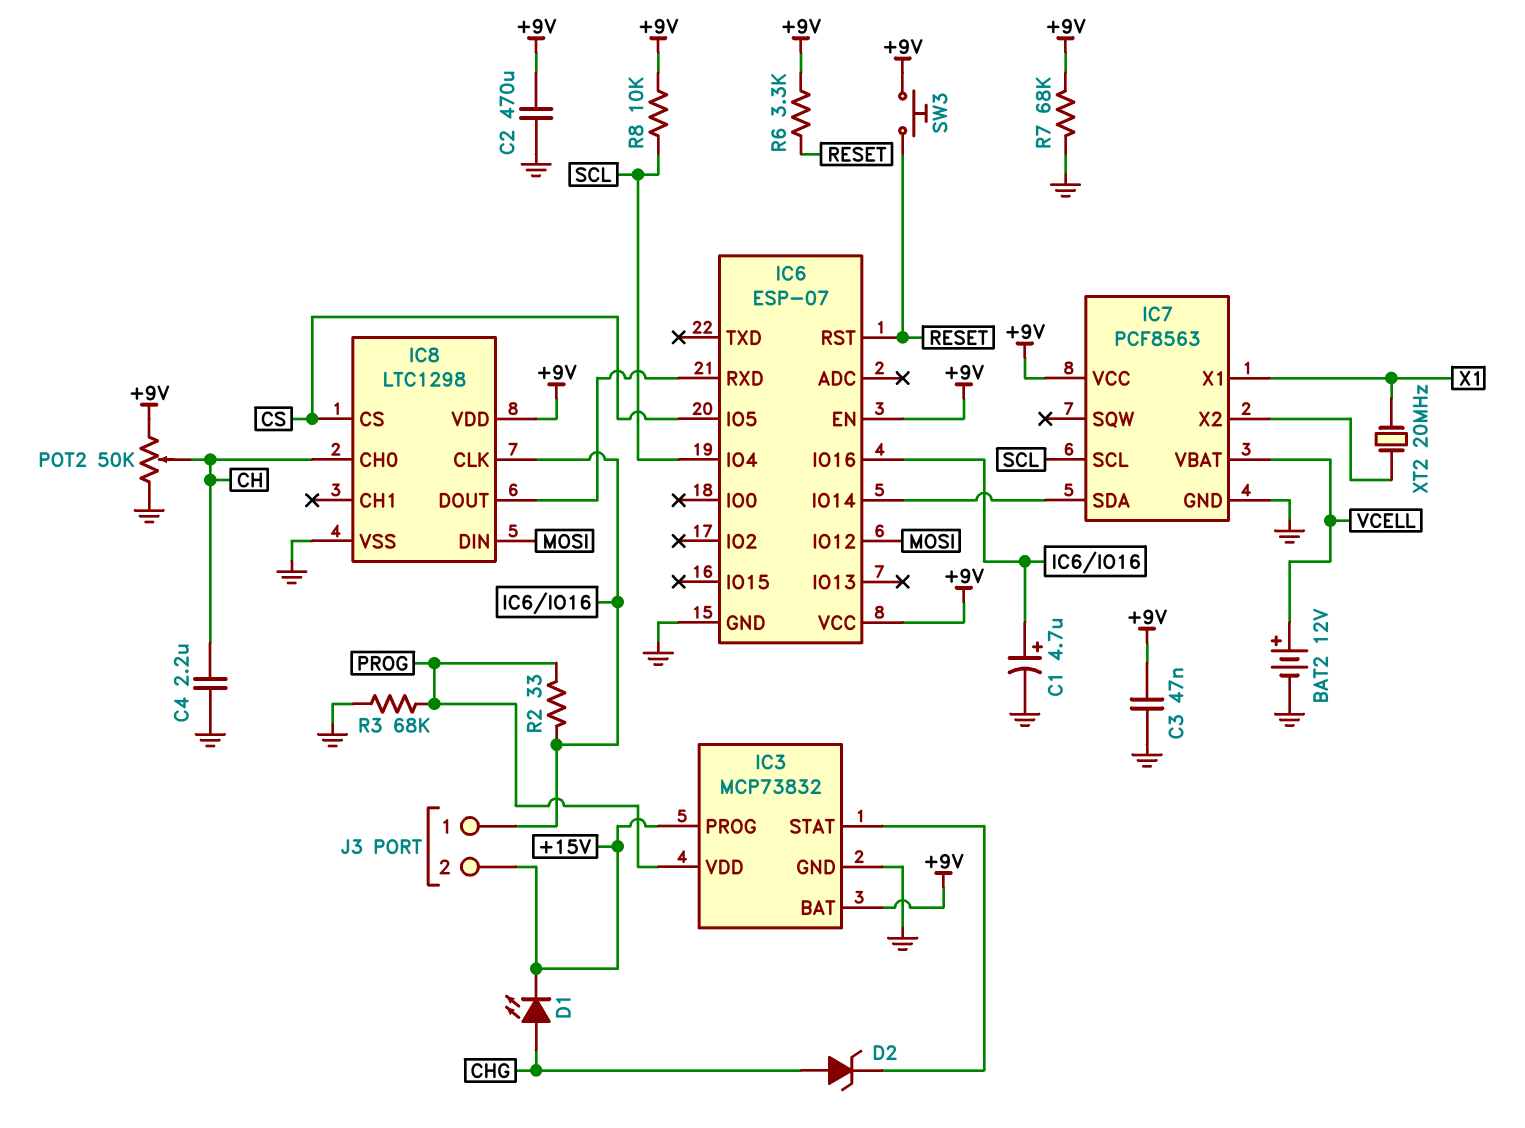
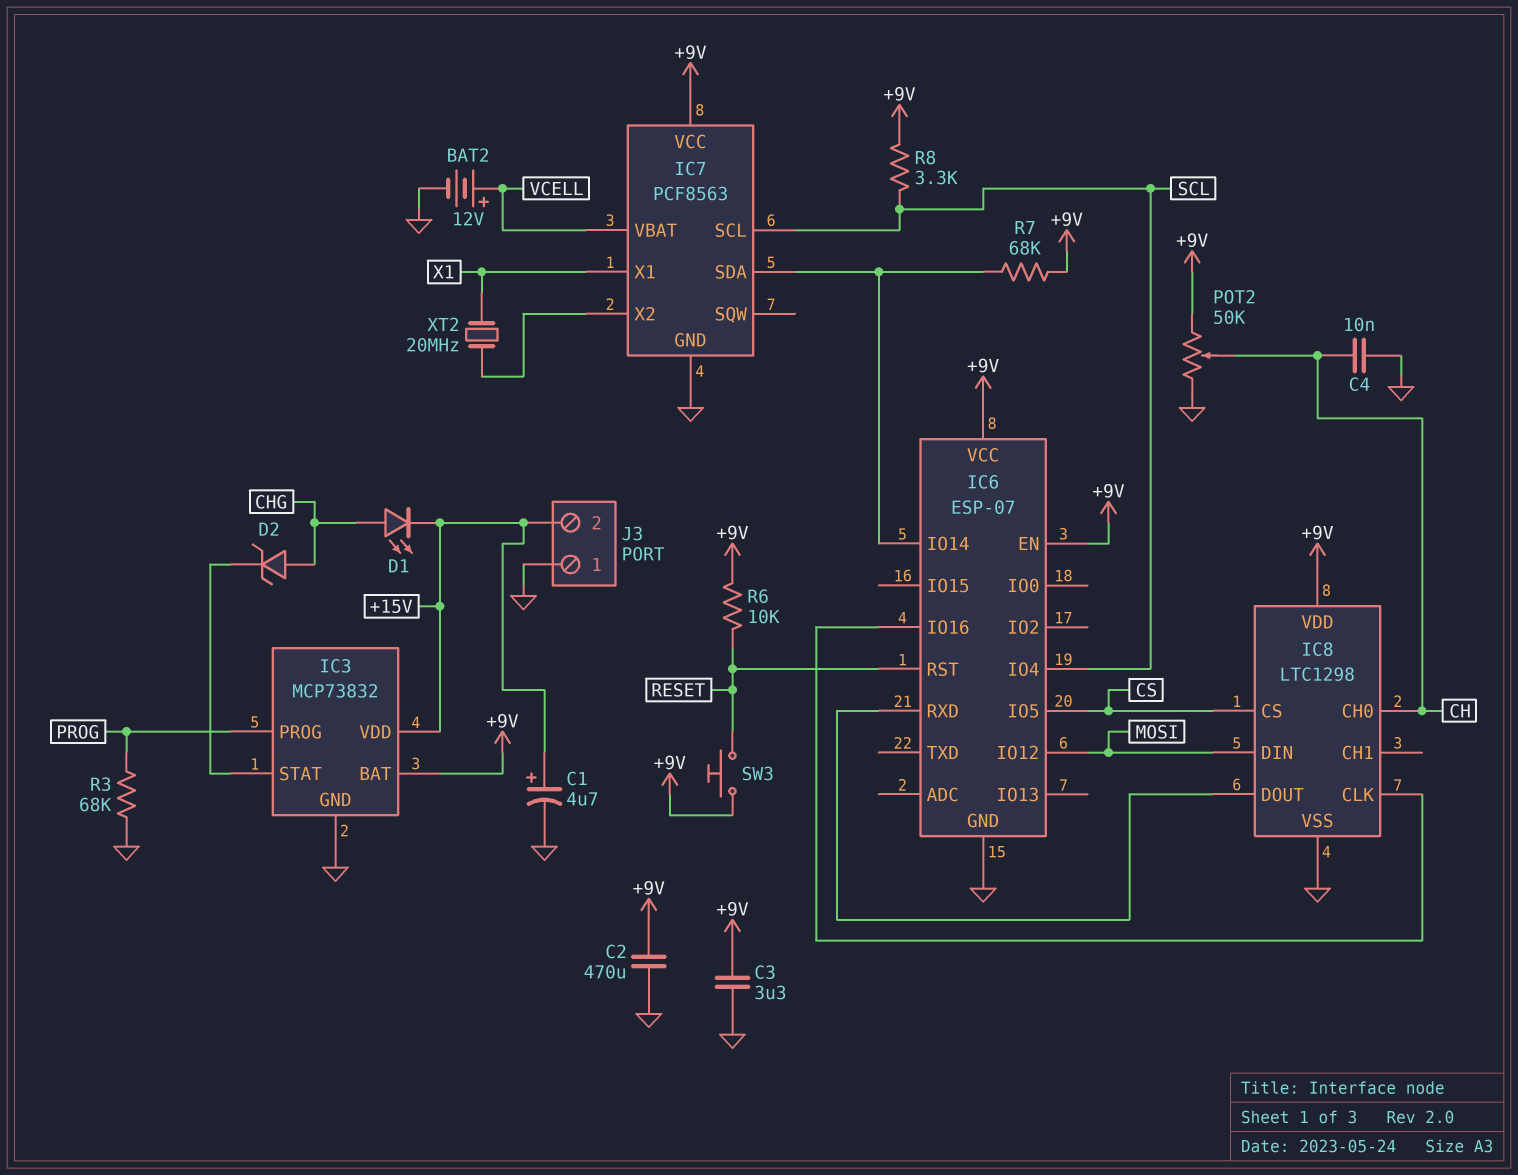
C1: 4.7uF (plus IC6/IO16, minus GND) -> 4.7uF (plus +15V, minus GND)
C3: 47nF (+9V, GND) -> 3.3uF (+9V, GND)
C4: 2.2uF (CH, GND) -> 10nF (CH, GND)
IC3 pin PROG: +15V -> PROG
IC3 pin VDD: PROG -> +15V
J3 pin 1: IC6/IO16 -> GND
R2: 33 (IC6/IO16, PROG) -> none
R6: 3.3k (+9V, RESET) -> 10k (+9V, RESET)
R7: 68k (+9V, GND) -> 68k (+9V, IC6/IO14)
R8: 10k (+9V, SCL) -> 3.3k (+9V, SCL)

